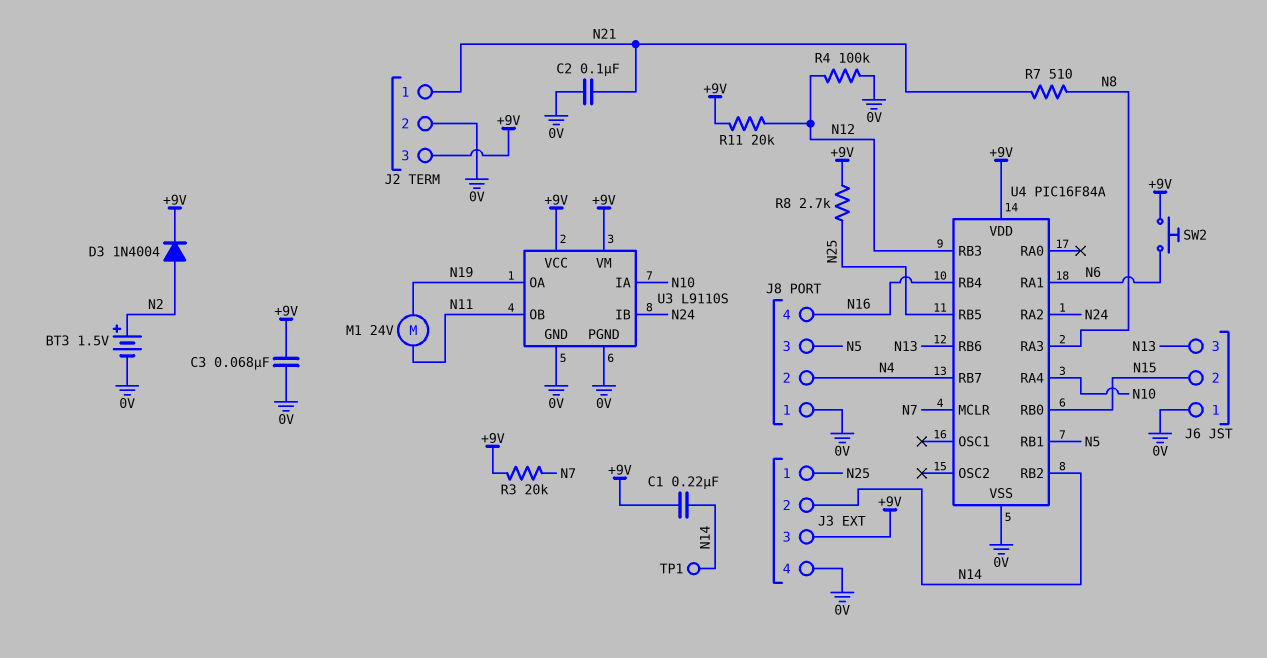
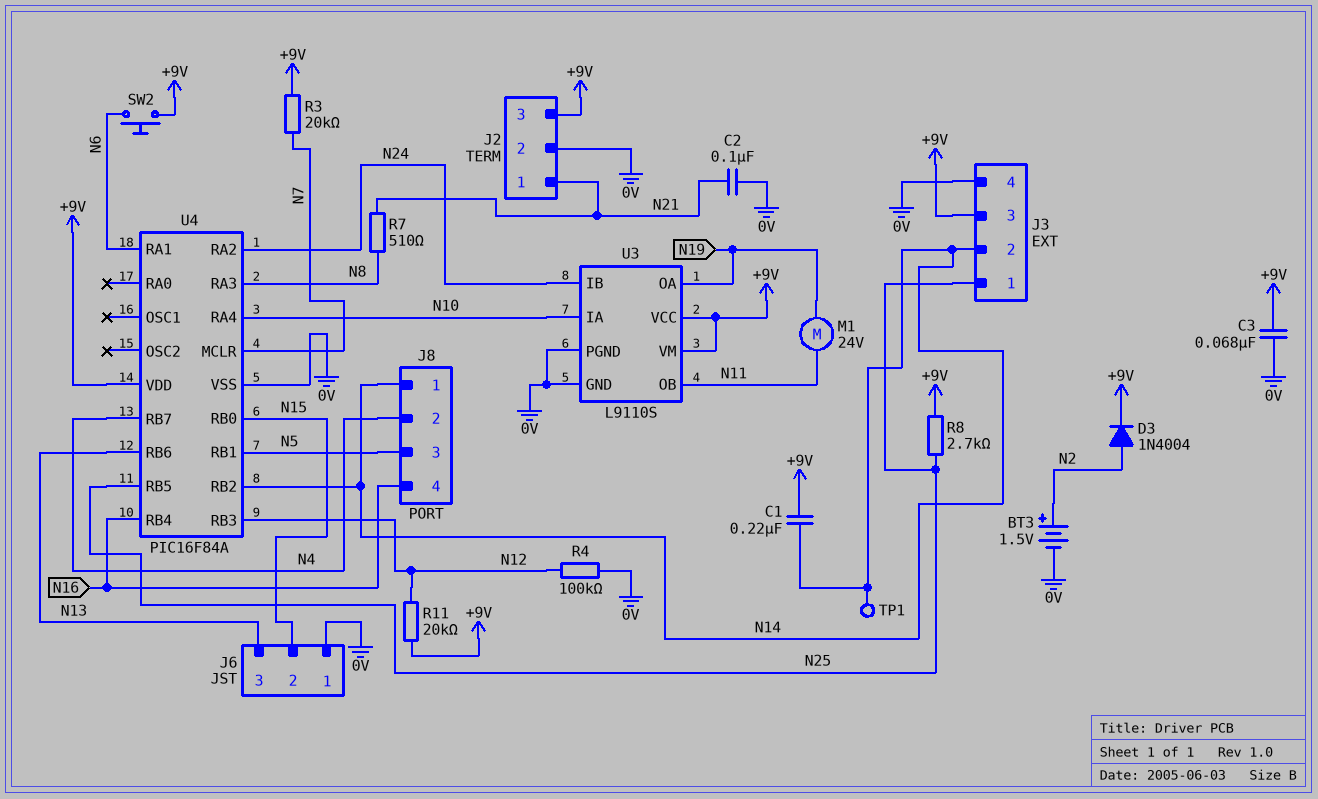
J8 pin 1: 0V -> N14

